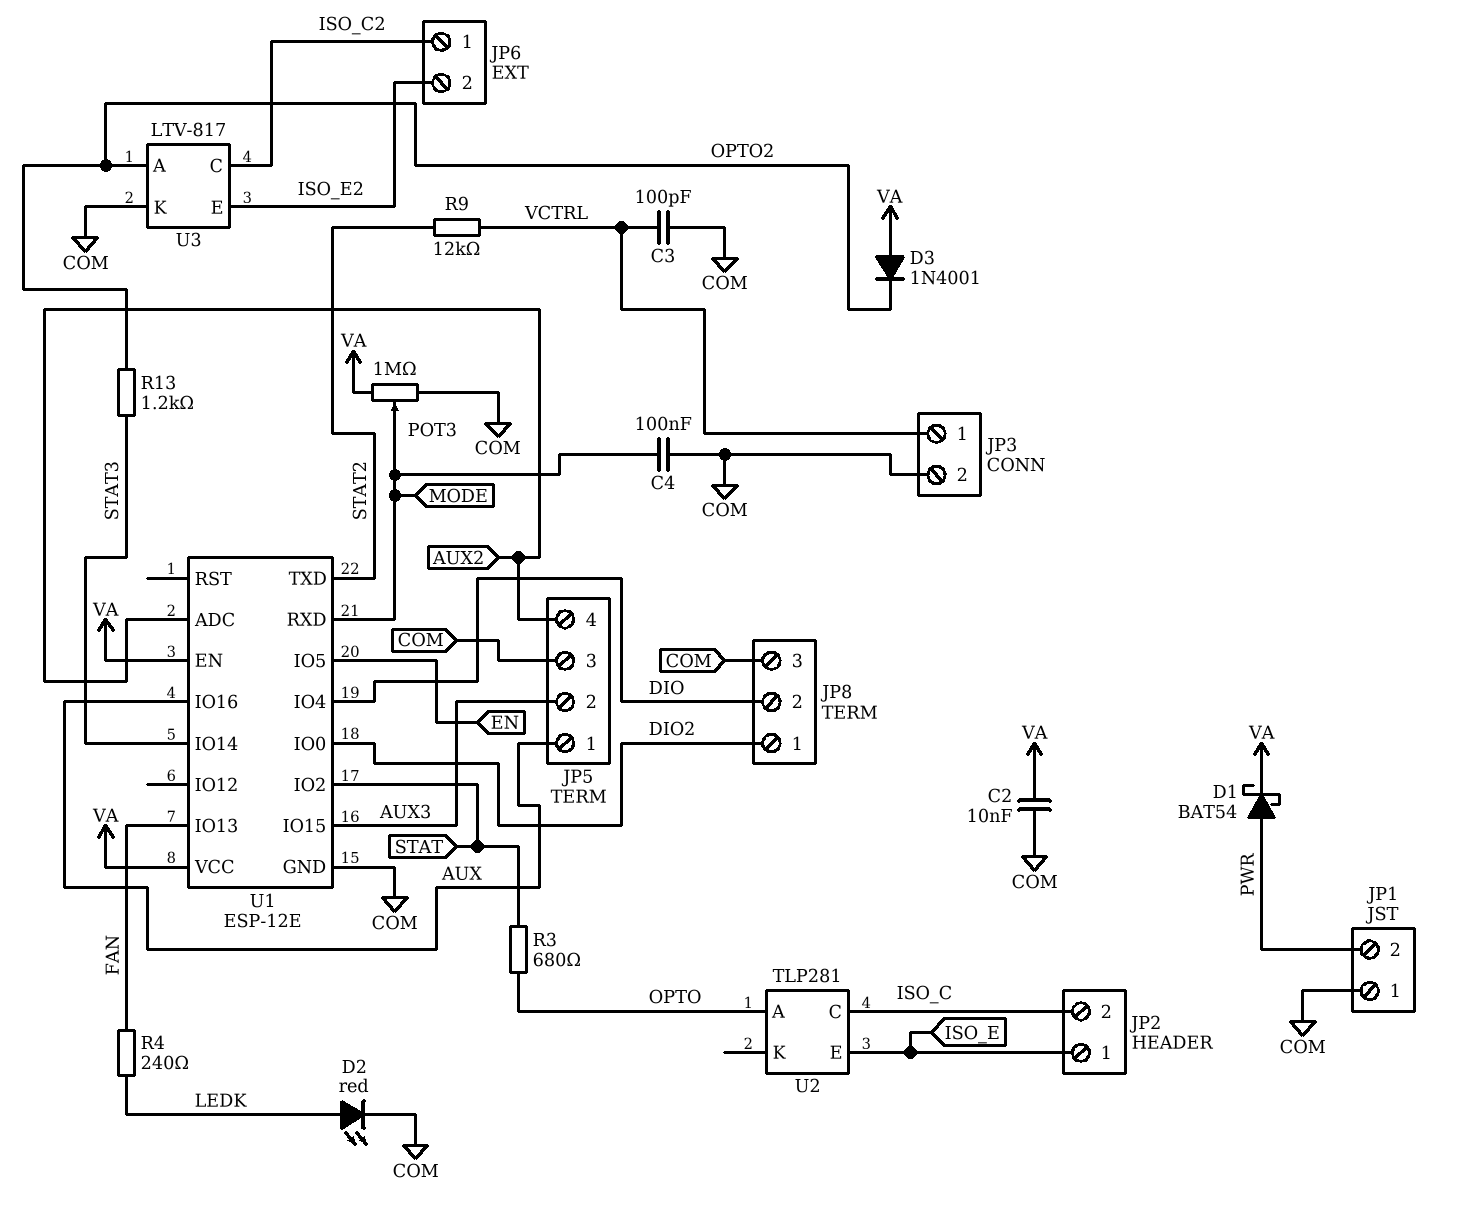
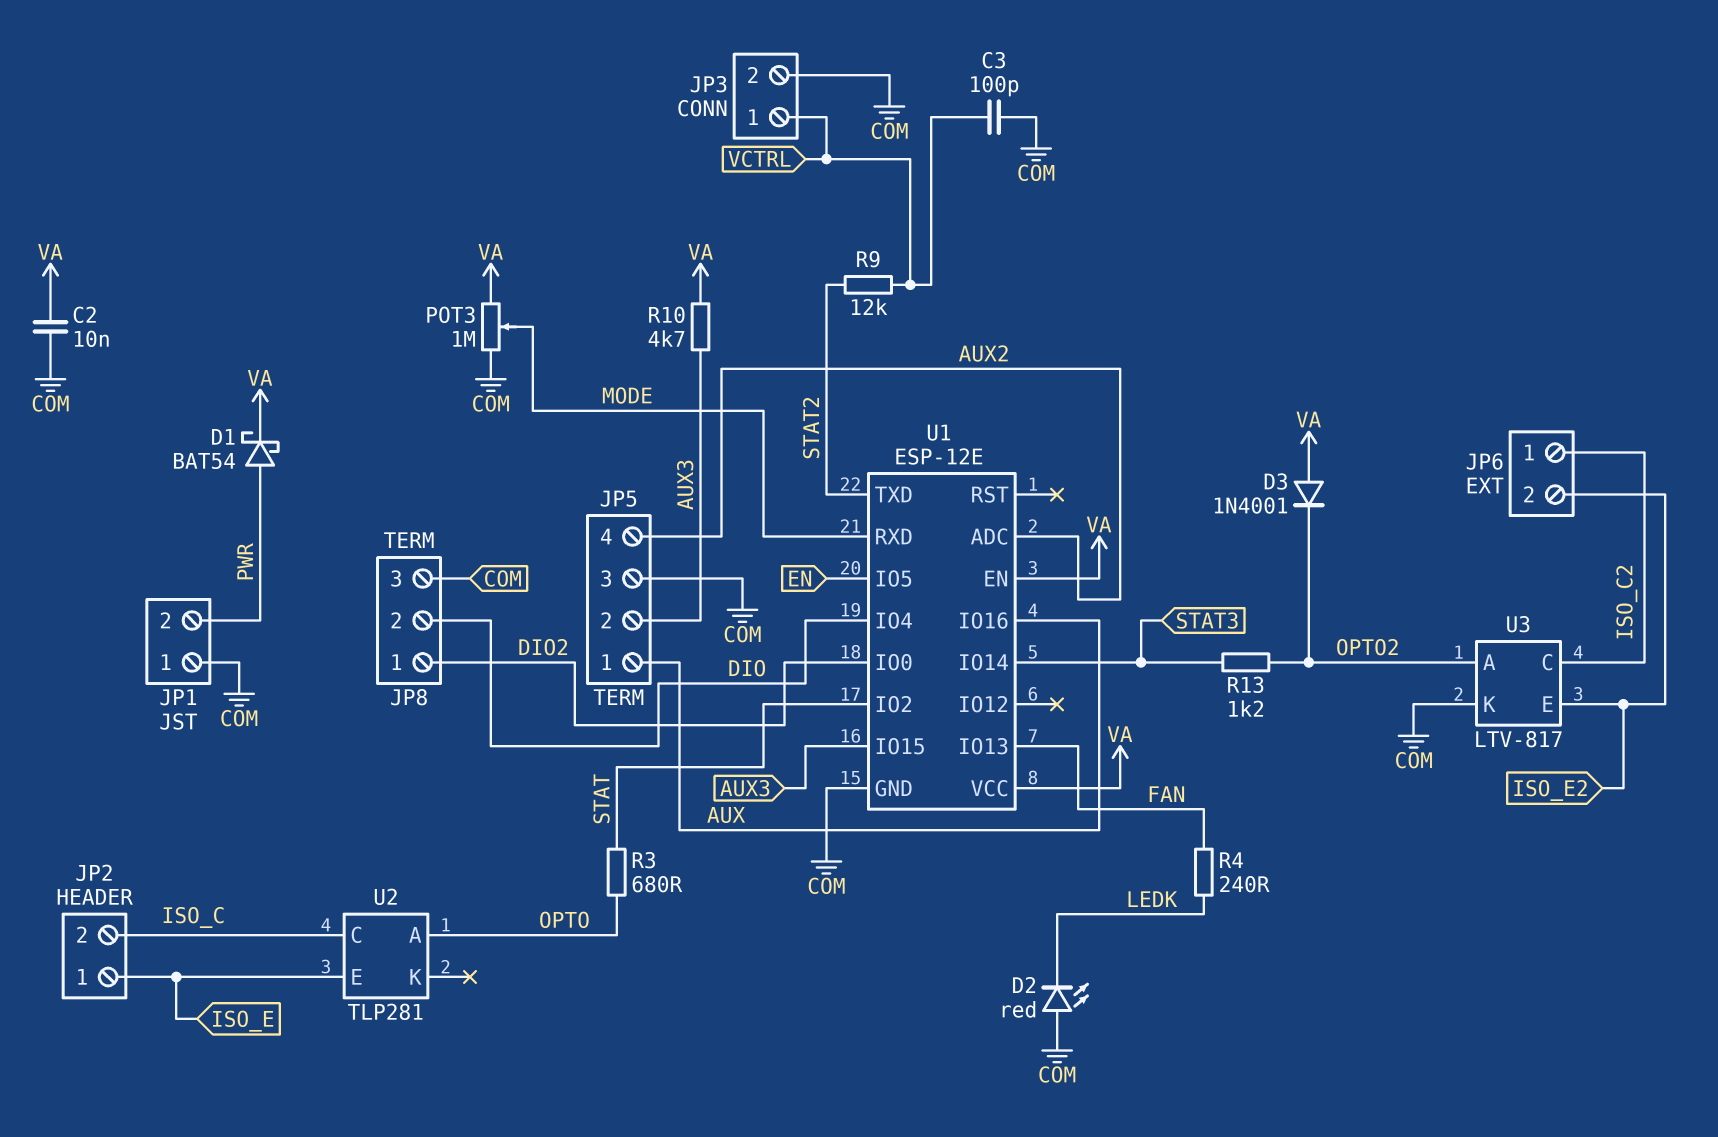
C4: 100nF (COM, MODE) -> none
D2: LED red (A LEDK, K COM) -> LED red (A COM, K LEDK)
R10: none -> 4.7k (AUX3, VA)

